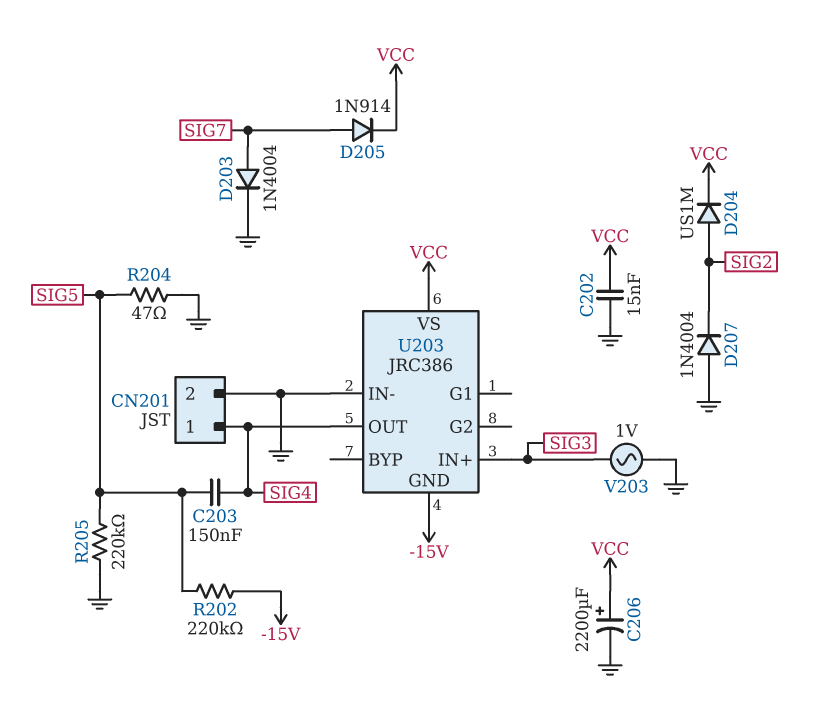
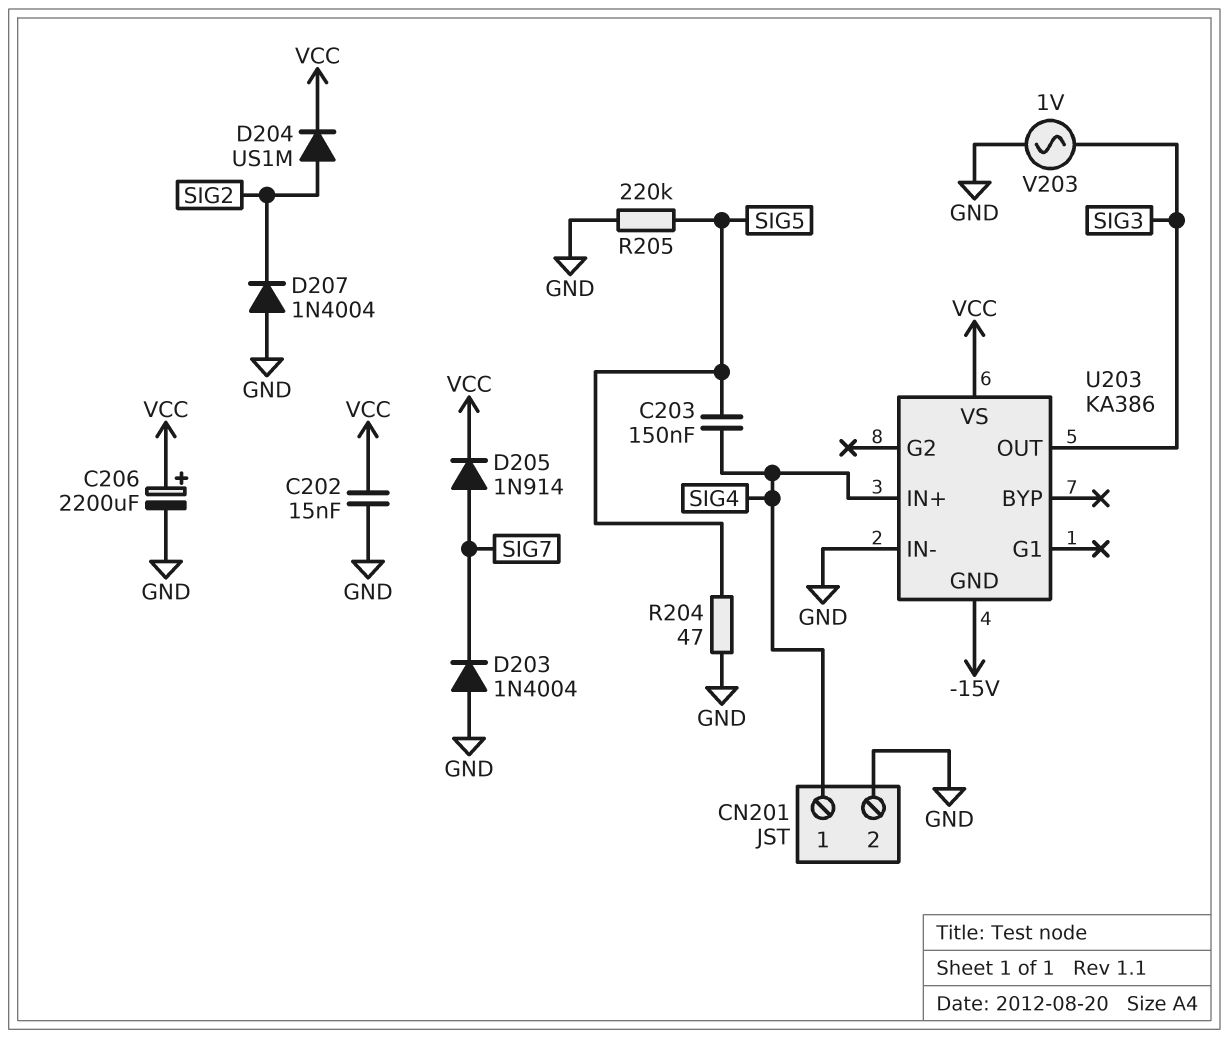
D203: diode 1N4004 (A SIG7, K GND) -> diode 1N4004 (A GND, K SIG7)
R202: 220k (-15V, SIG5) -> none
U203: JRC386 -> KA386
U203 pin IN+: SIG3 -> SIG4
U203 pin OUT: SIG4 -> SIG3

